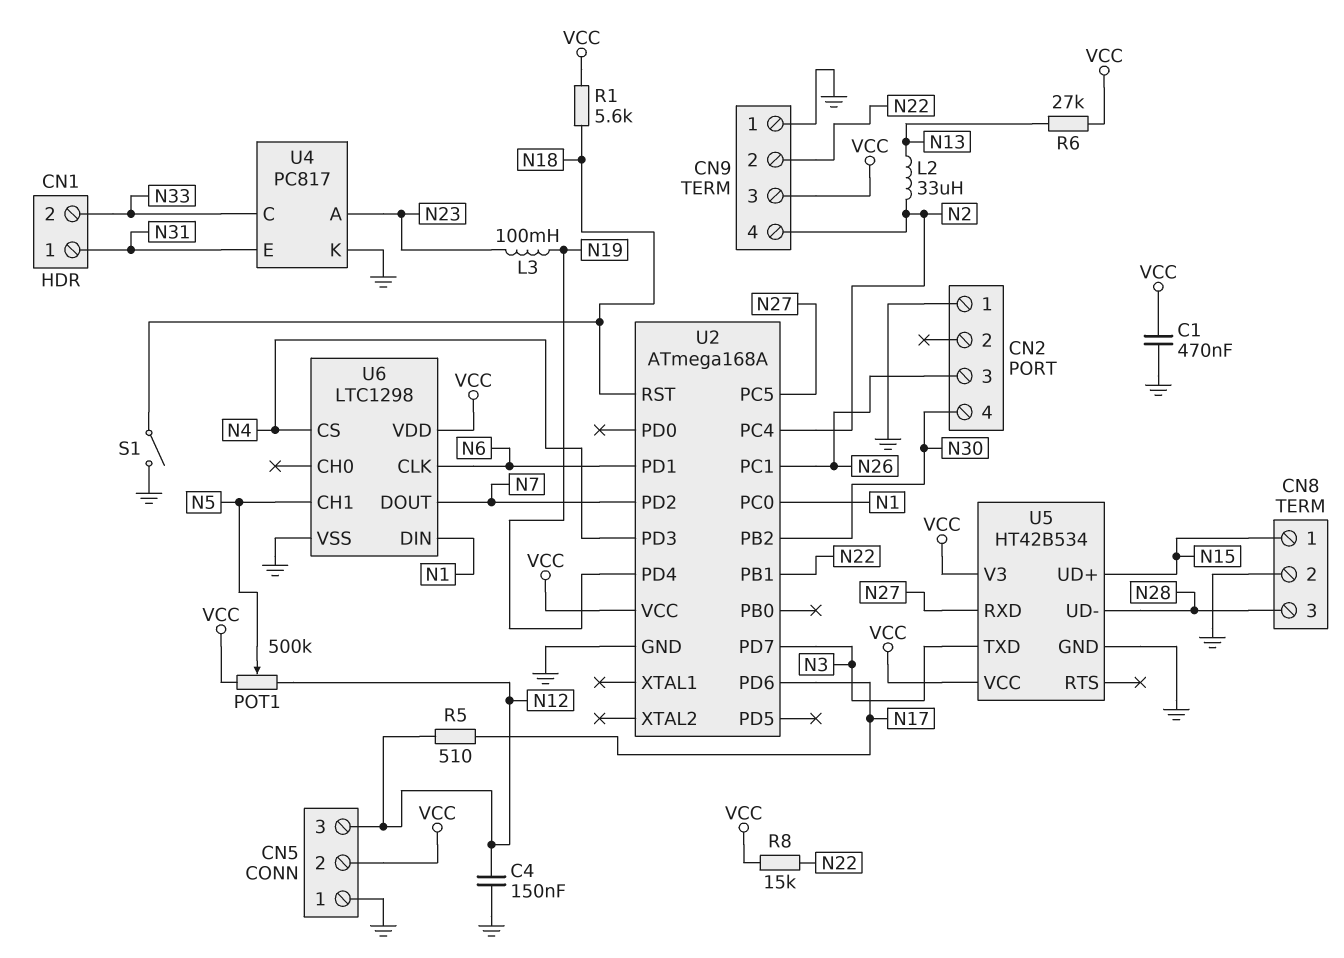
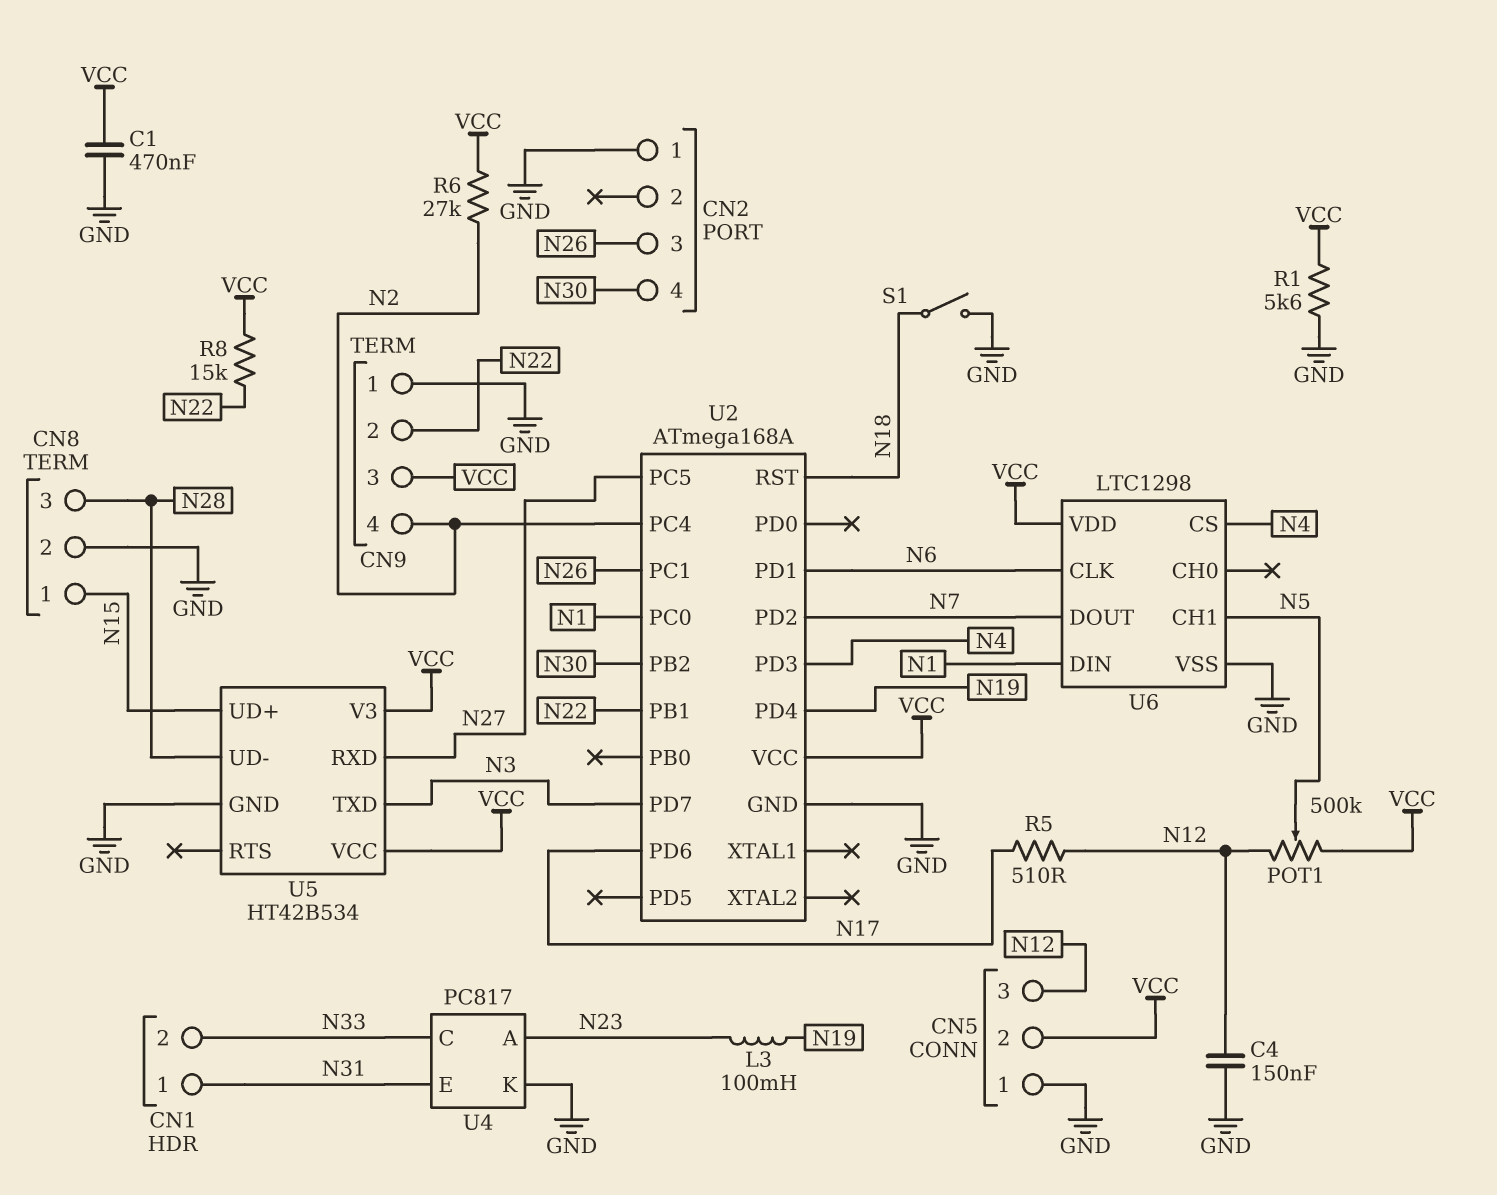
L2: 33uH (N2, N13) -> none
R1: 5.6k (N18, VCC) -> 5.6k (GND, VCC)
R6: 27k (N13, VCC) -> 27k (N2, VCC)

